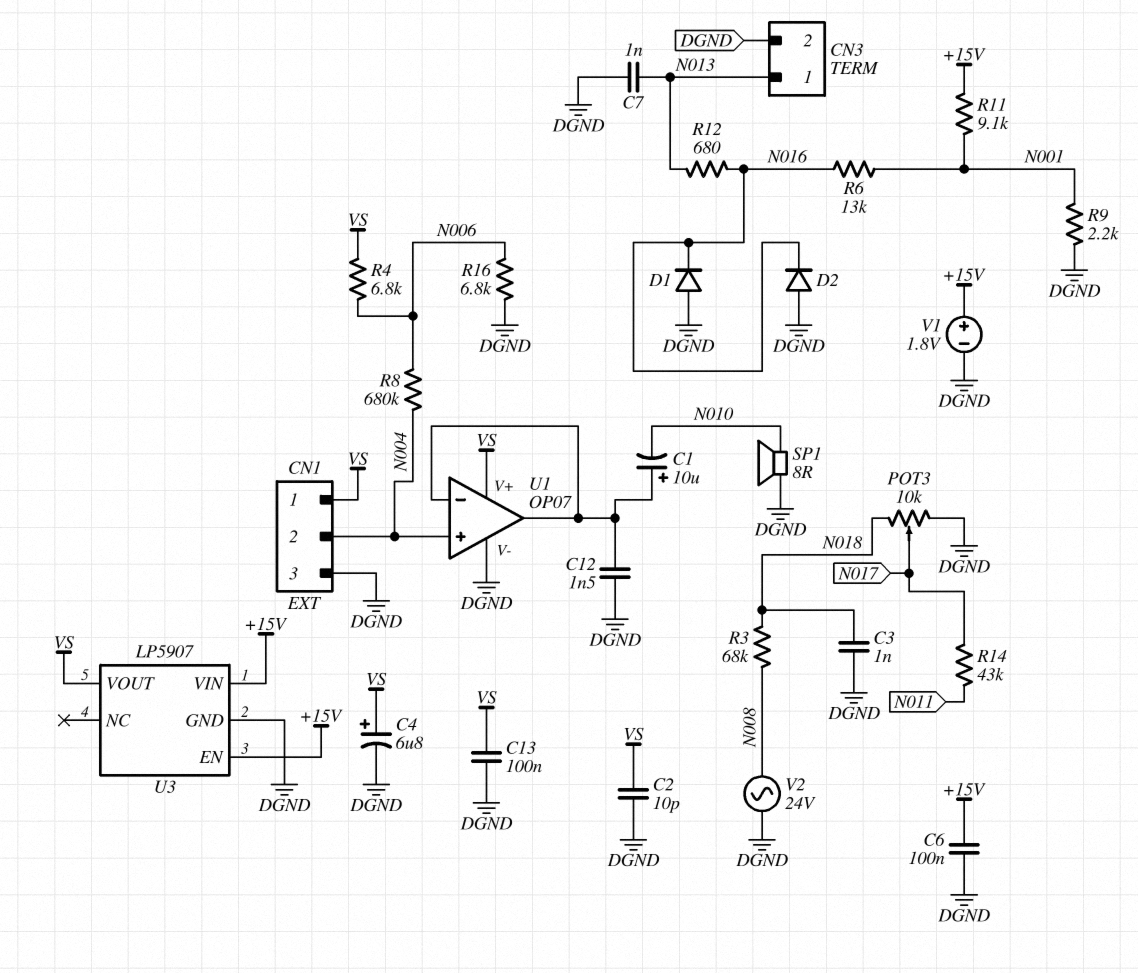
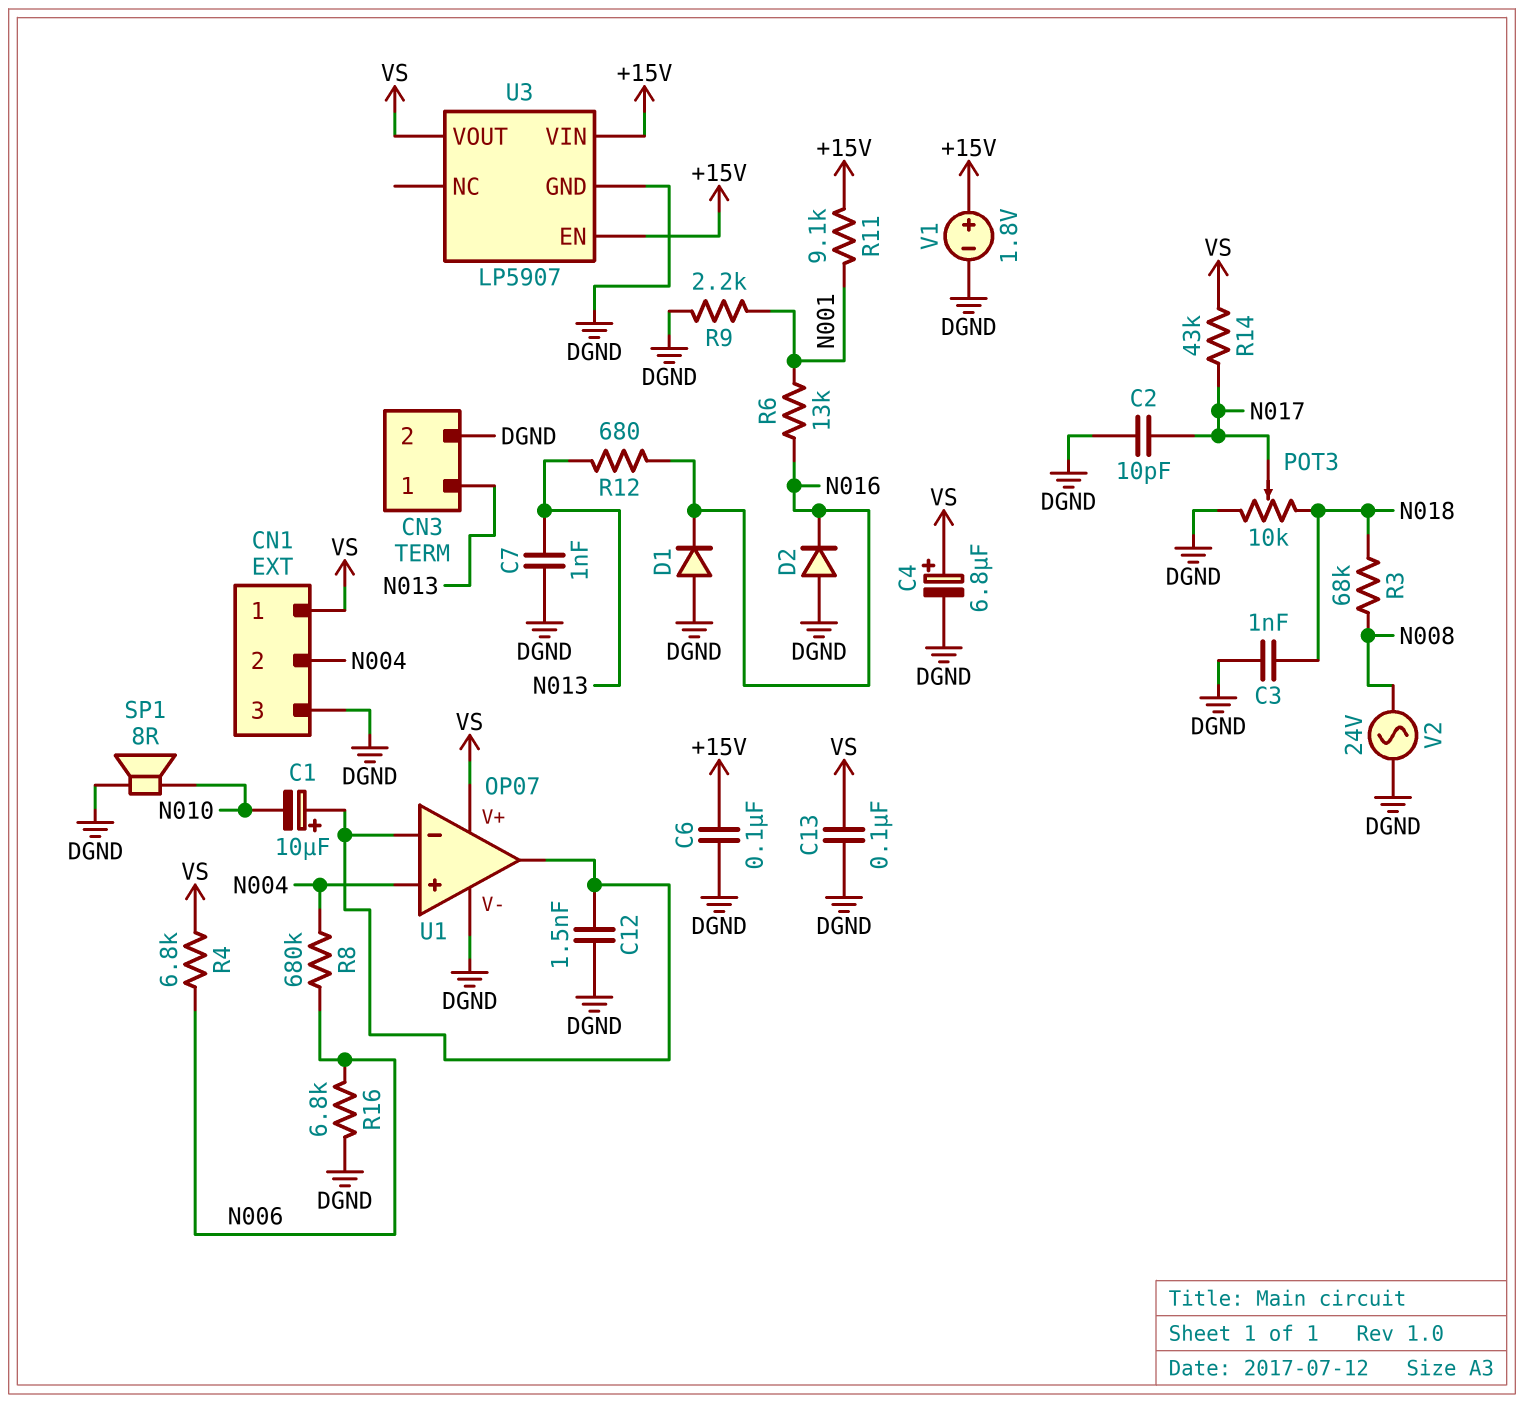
C2: 10pF (DGND, VS) -> 10pF (DGND, N017)
R14: 43k (N011, N017) -> 43k (N017, VS)

